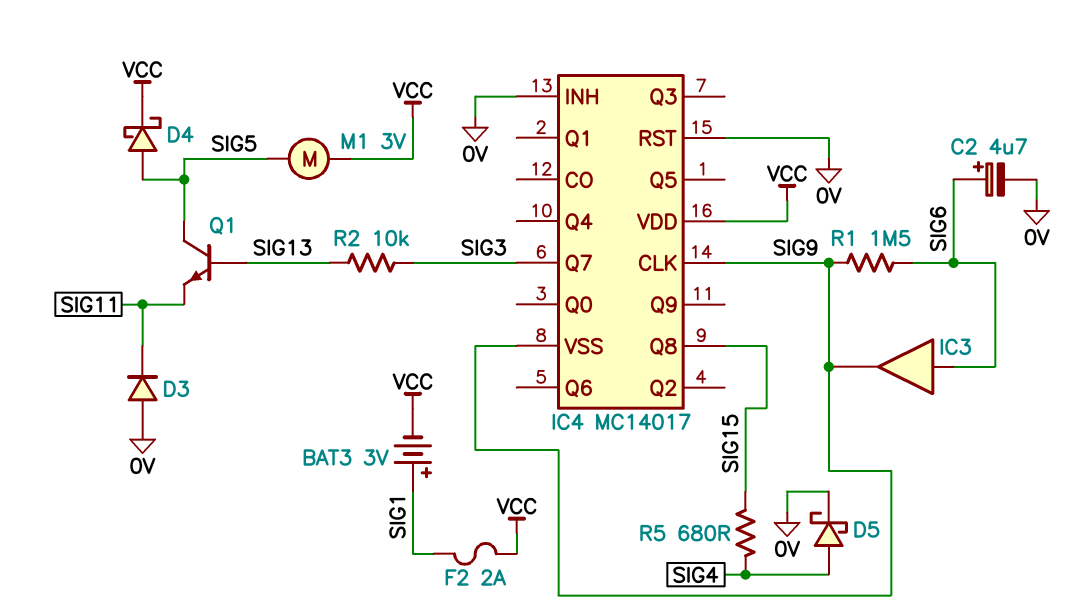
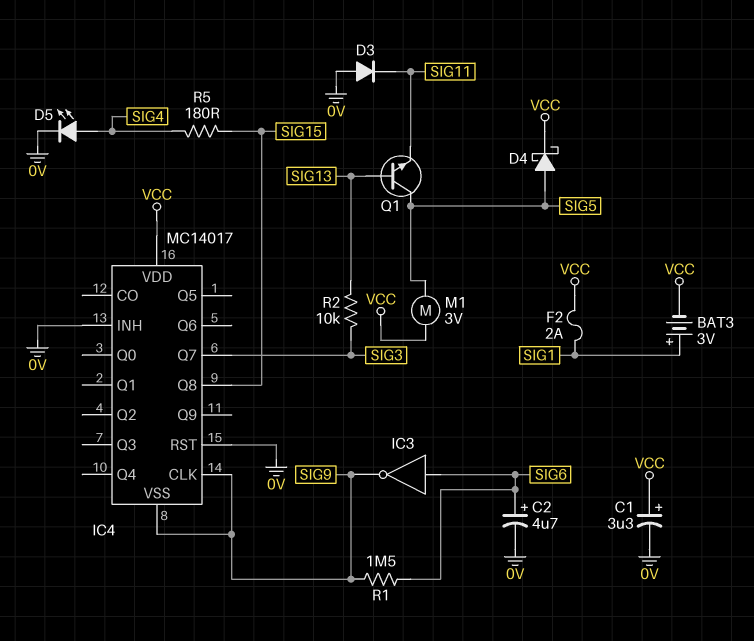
C1: none -> 3.3uF (plus VCC, minus 0V)
D5: schottky (A SIG4, K 0V) -> LED (A SIG4, K 0V)
IC3: buffer (in SIG6, out SIG9) -> NOT (in SIG6, out SIG9)
R5: 680 (SIG4, SIG15) -> 180 (SIG4, SIG15)

